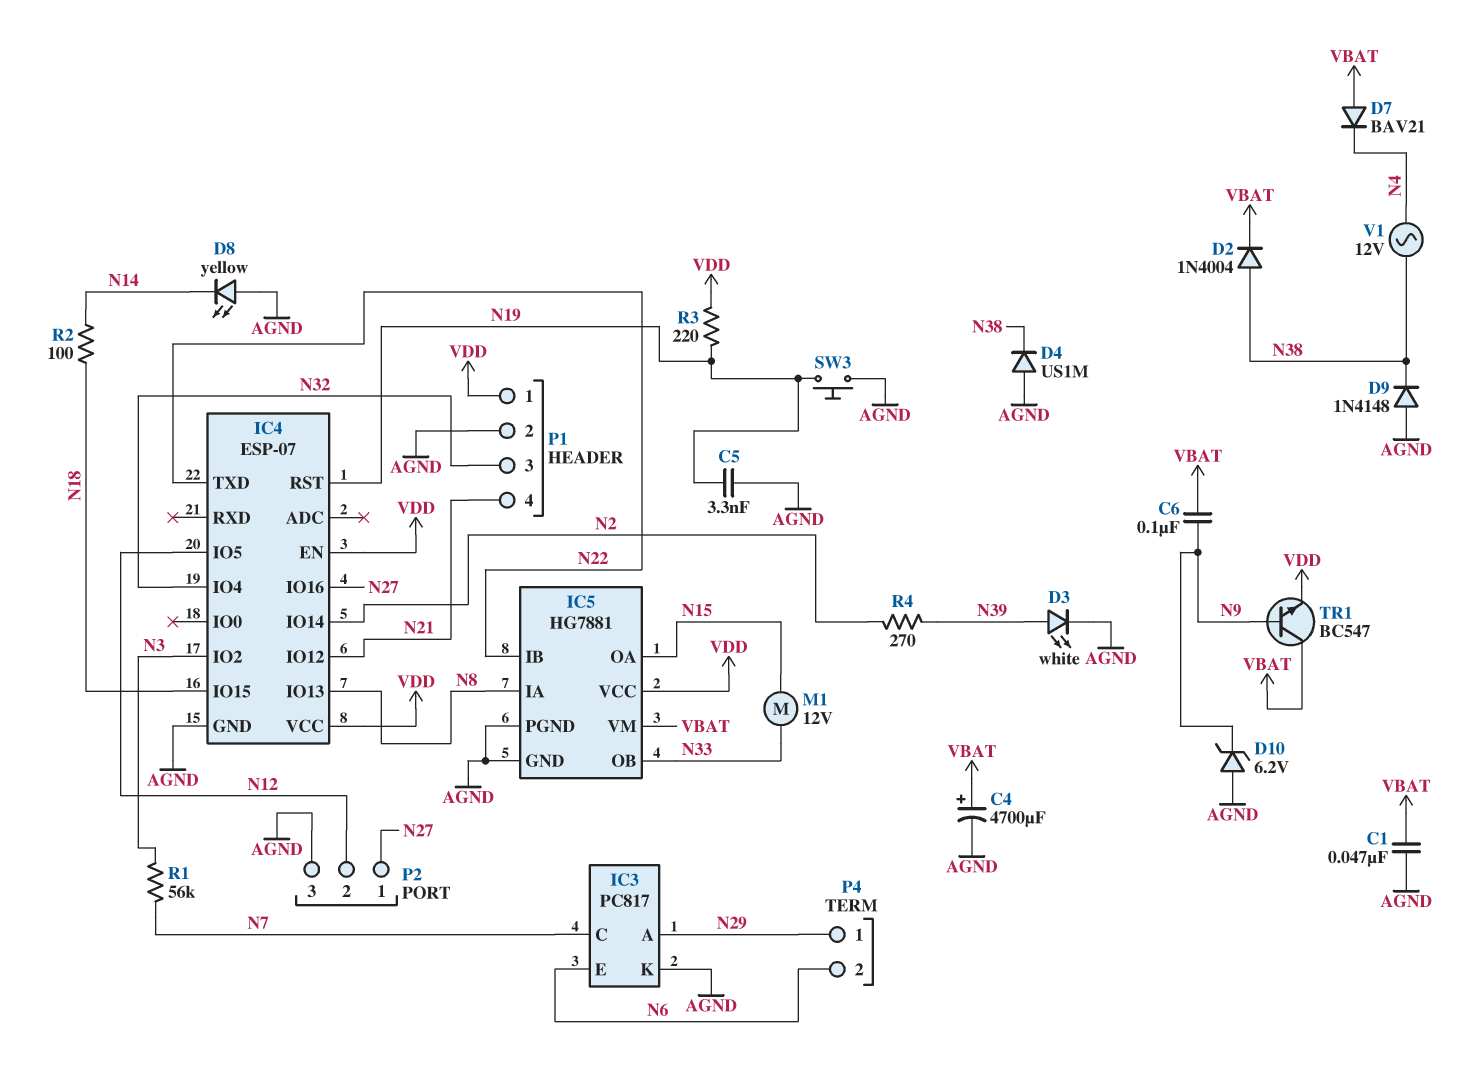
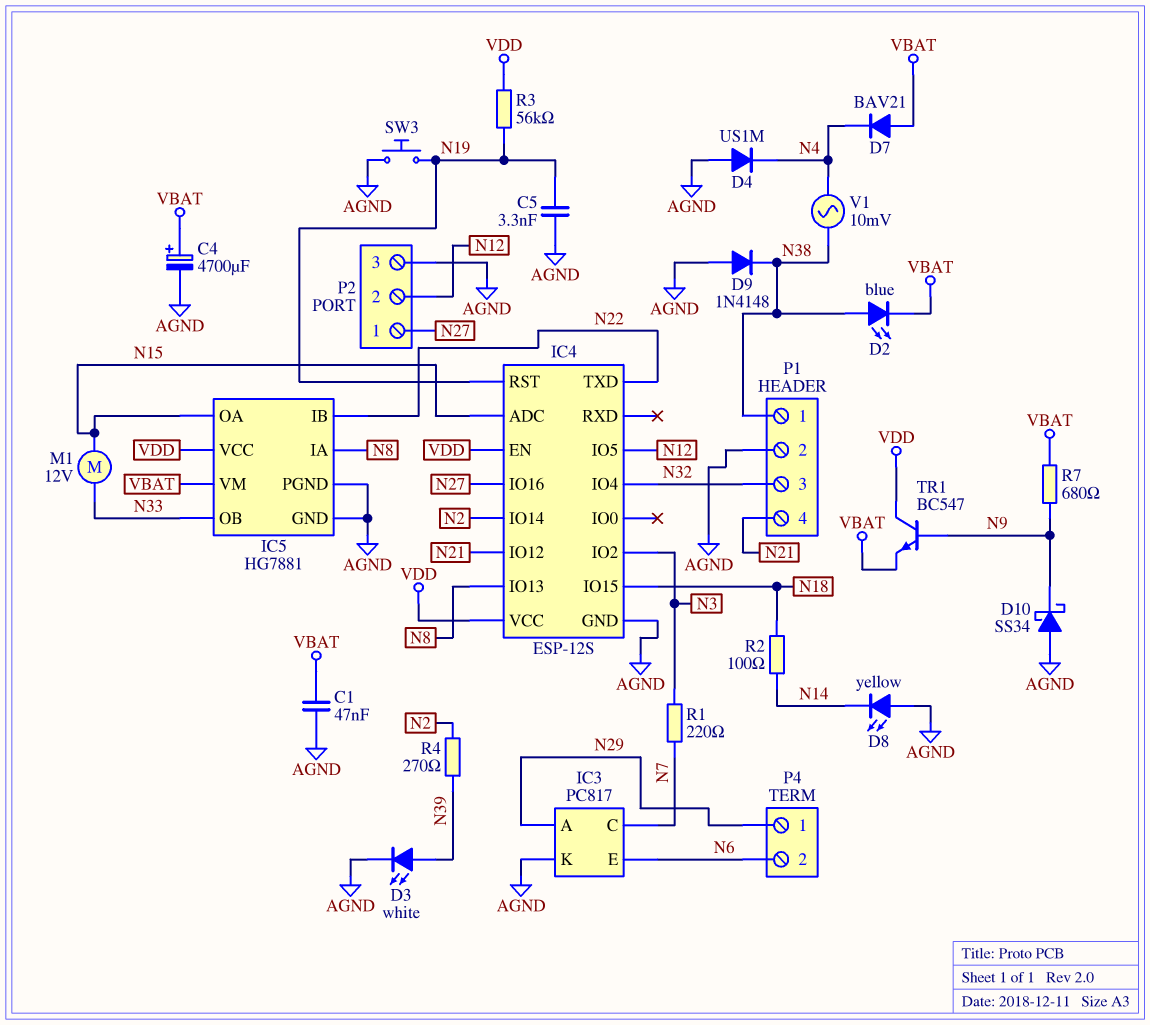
C6: 100nF (N9, VBAT) -> none
D2: diode 1N4004 (A N38, K VBAT) -> LED blue (A N38, K VBAT)
D4: diode US1M (A AGND, K N38) -> diode US1M (A AGND, K N4)
D10: zener 6.2V (A AGND, K N9) -> schottky SS34 (A AGND, K N9)
IC4: ESP-07 -> ESP-12S
IC4 pin ADC: none -> N15
P1 pin 1: VDD -> N38
R1: 56k (N3, N7) -> 220 (N3, N7)
R3: 220 (N19, VDD) -> 56k (N19, VDD)
R7: none -> 680 (N9, VBAT)
TR1: NPN BC547 (B N9, C VBAT, E VDD) -> NPN BC547 (B N9, C VDD, E VBAT)
V1: AC 12V (N4, N38) -> AC 10mV (N4, N38)

